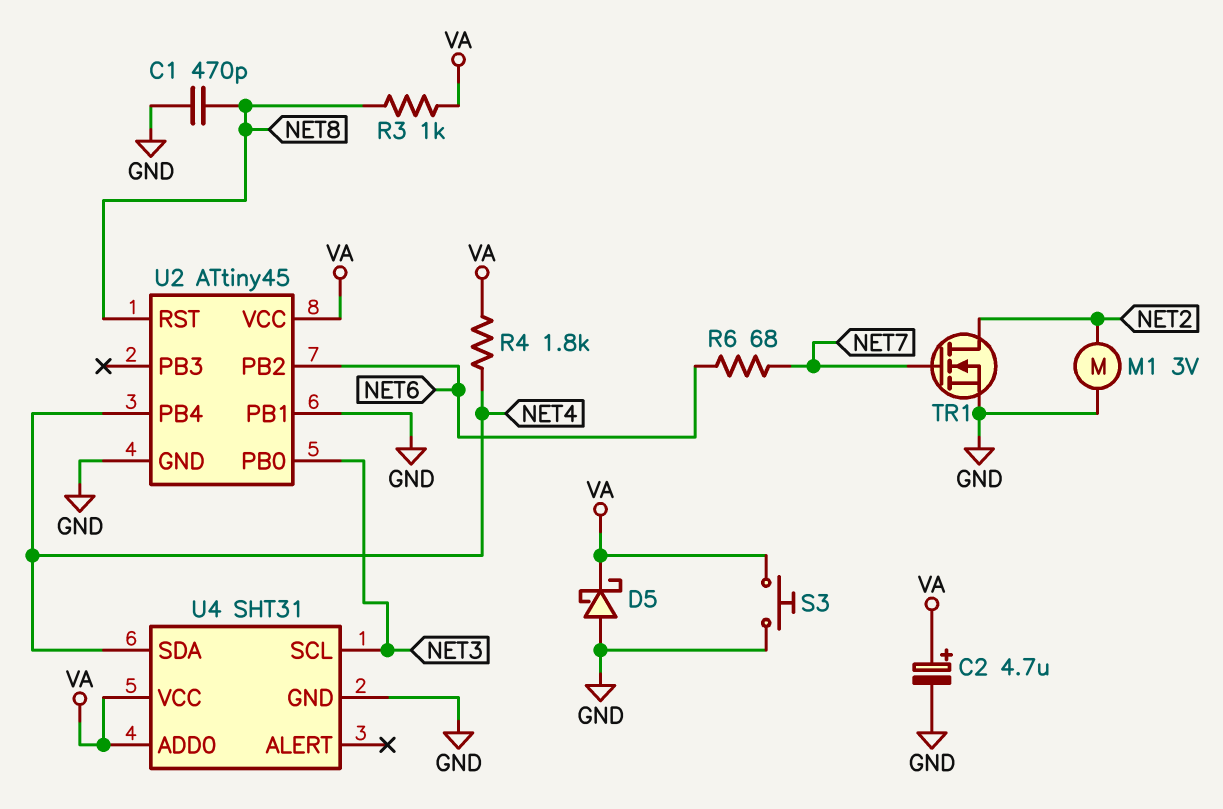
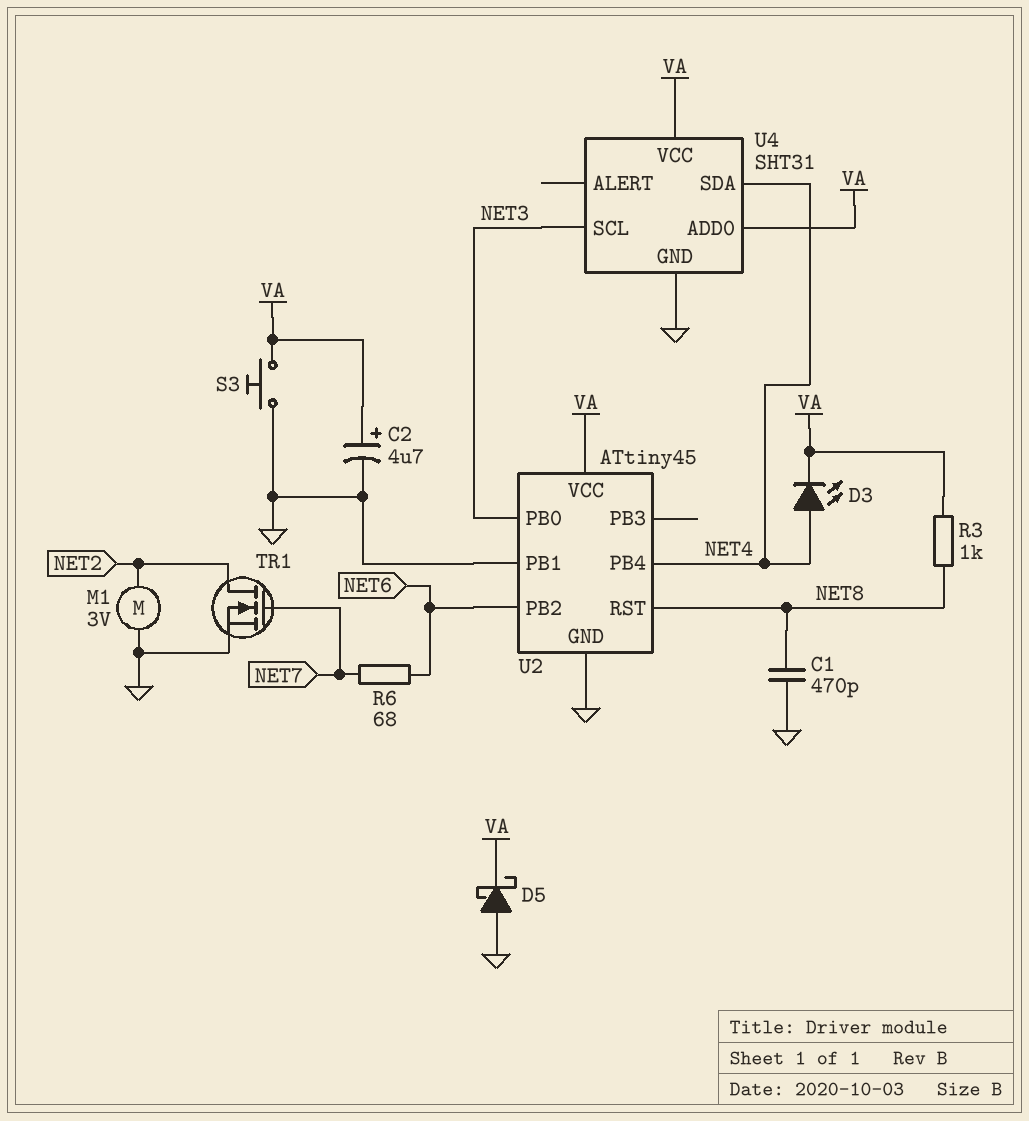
D3: none -> LED (A NET4, K VA)
R4: 1.8k (NET4, VA) -> none

